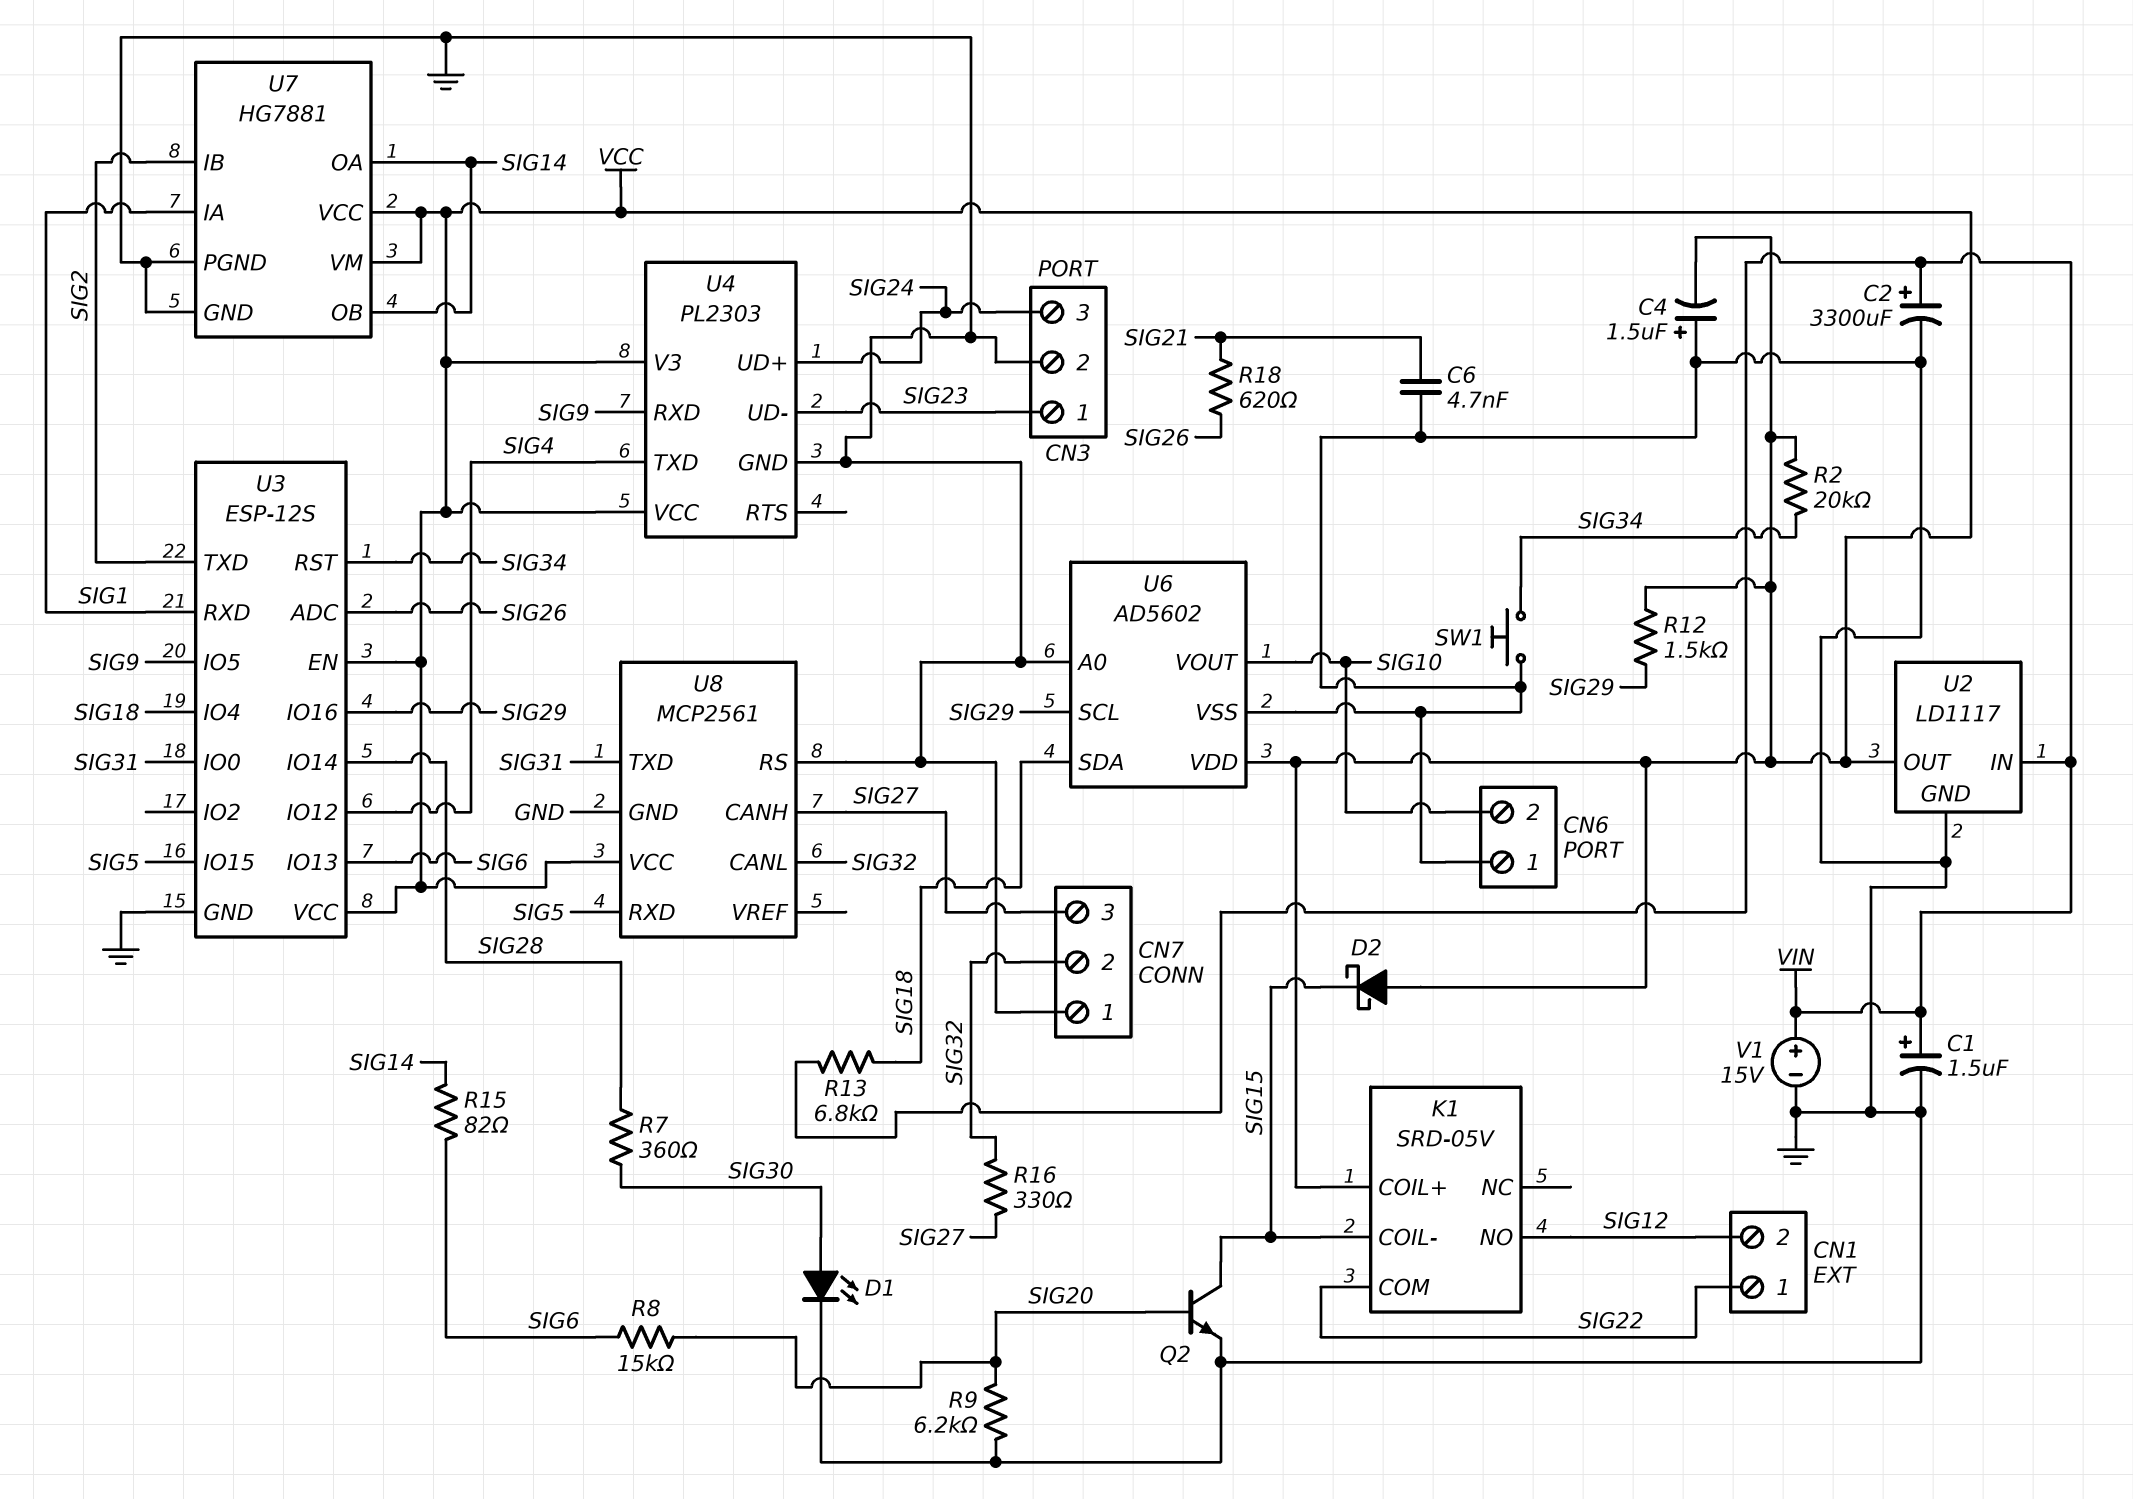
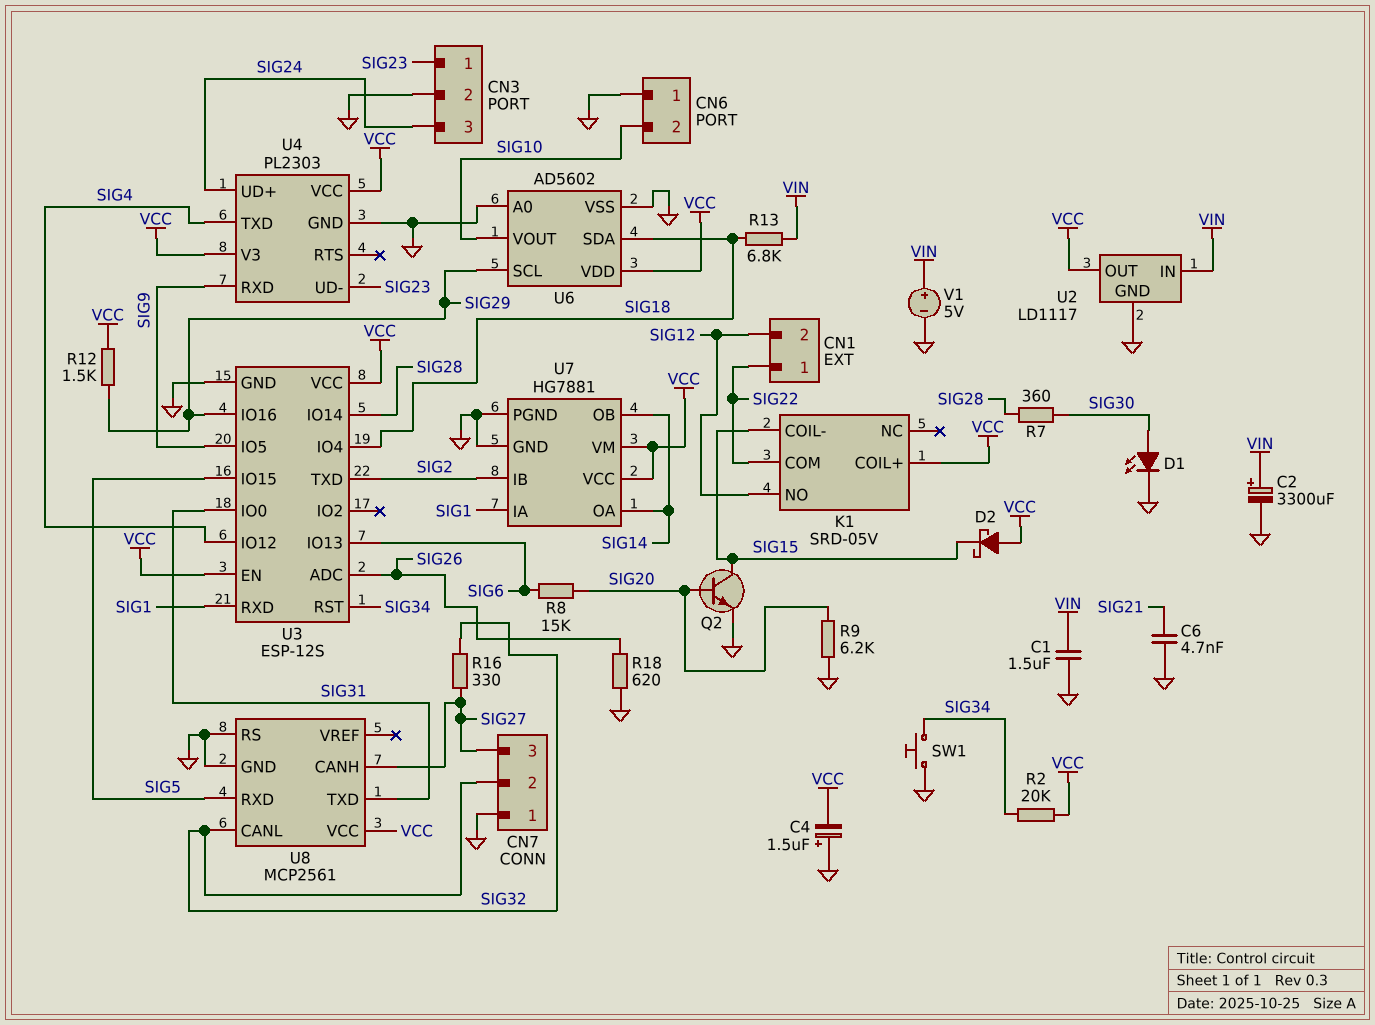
C1: 1.5uF (plus VIN, minus GND) -> 1.5uF (GND, VIN)
R15: 82 (SIG6, SIG14) -> none
R18: 620 (SIG21, SIG26) -> 620 (GND, SIG26)
V1: 15V (plus VIN, minus GND) -> 5V (plus VIN, minus GND)

